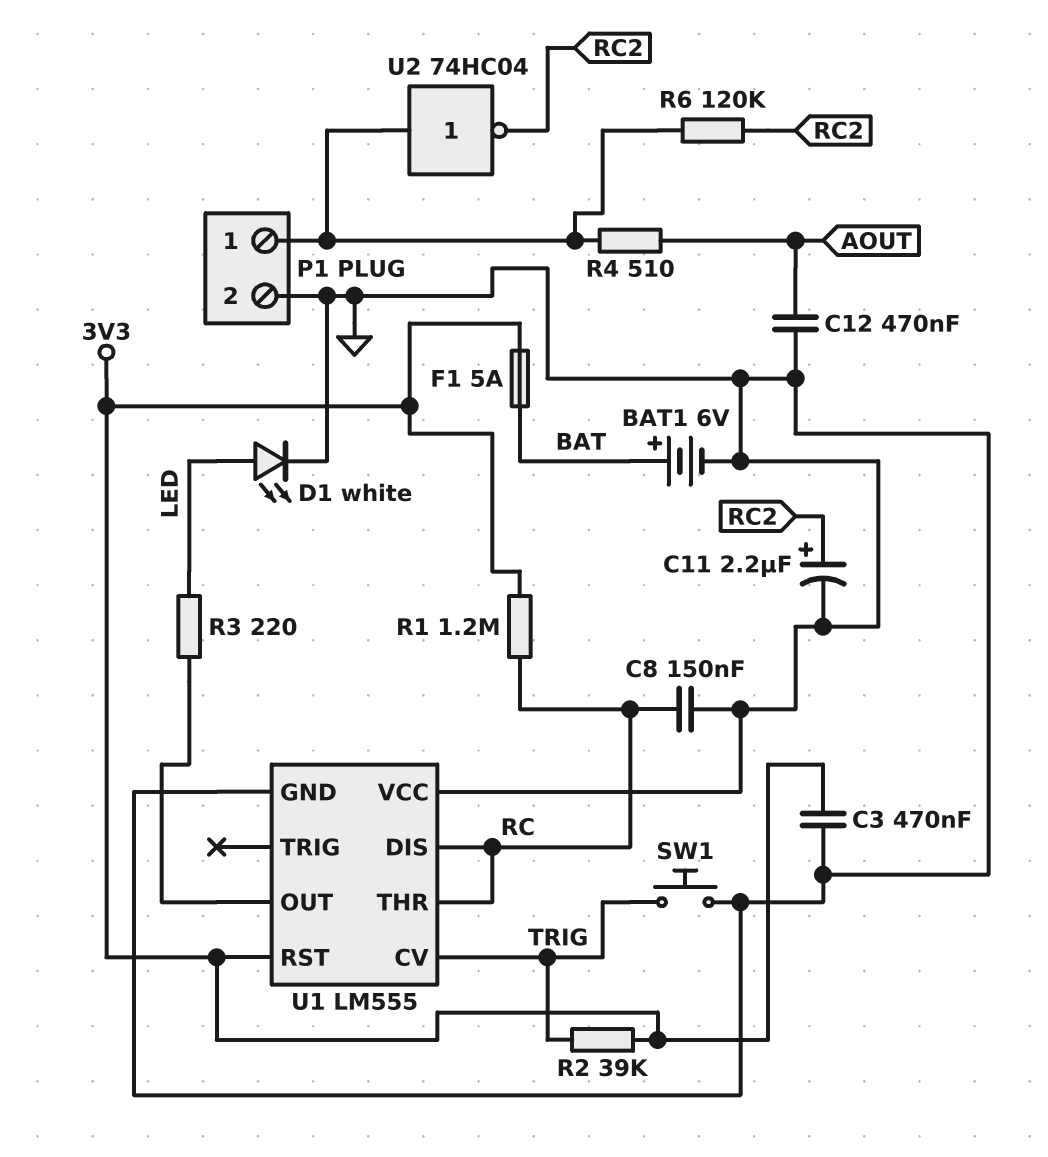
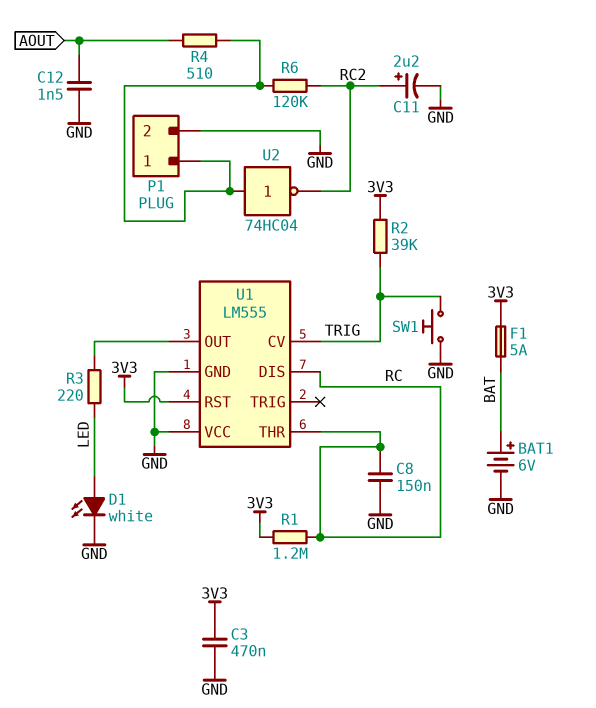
C12: 470nF (AOUT, GND) -> 1.5nF (AOUT, GND)

